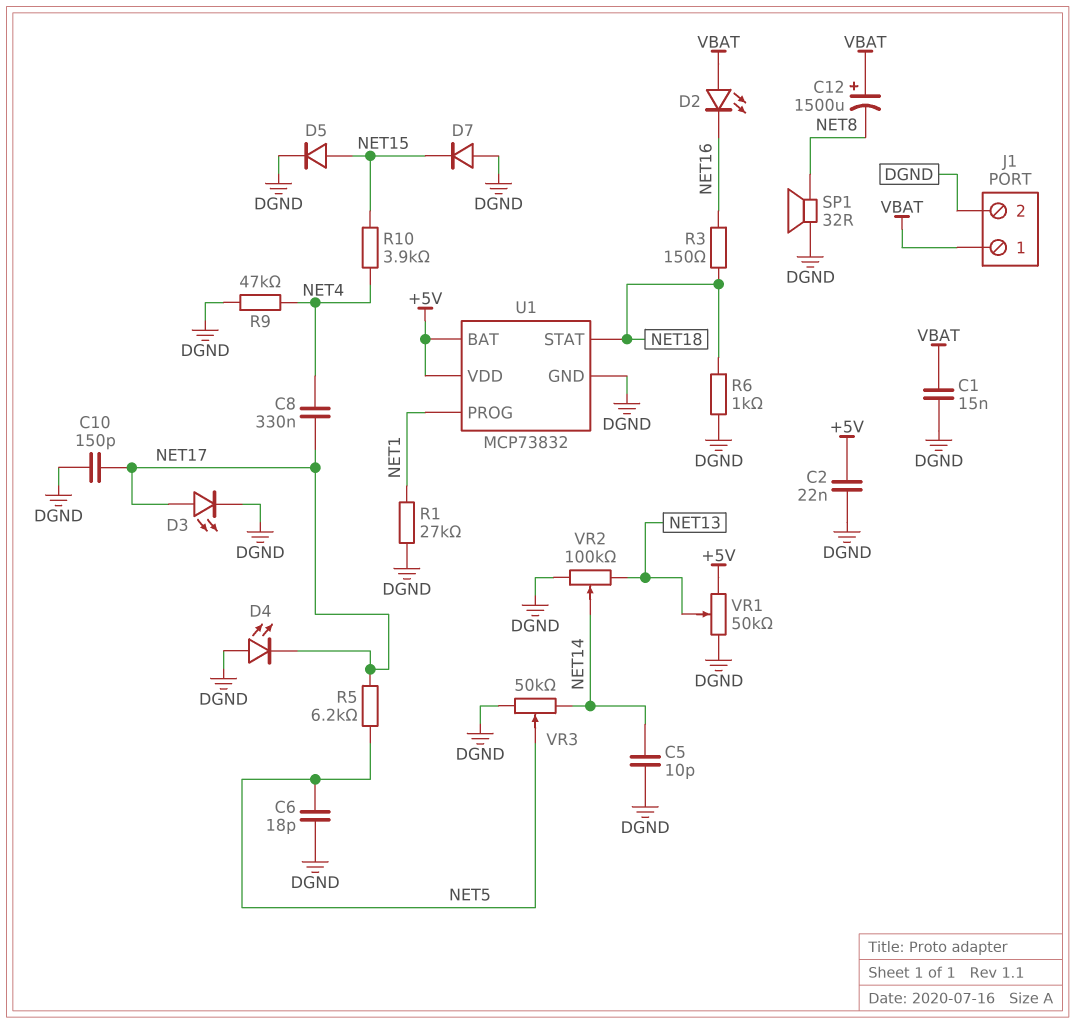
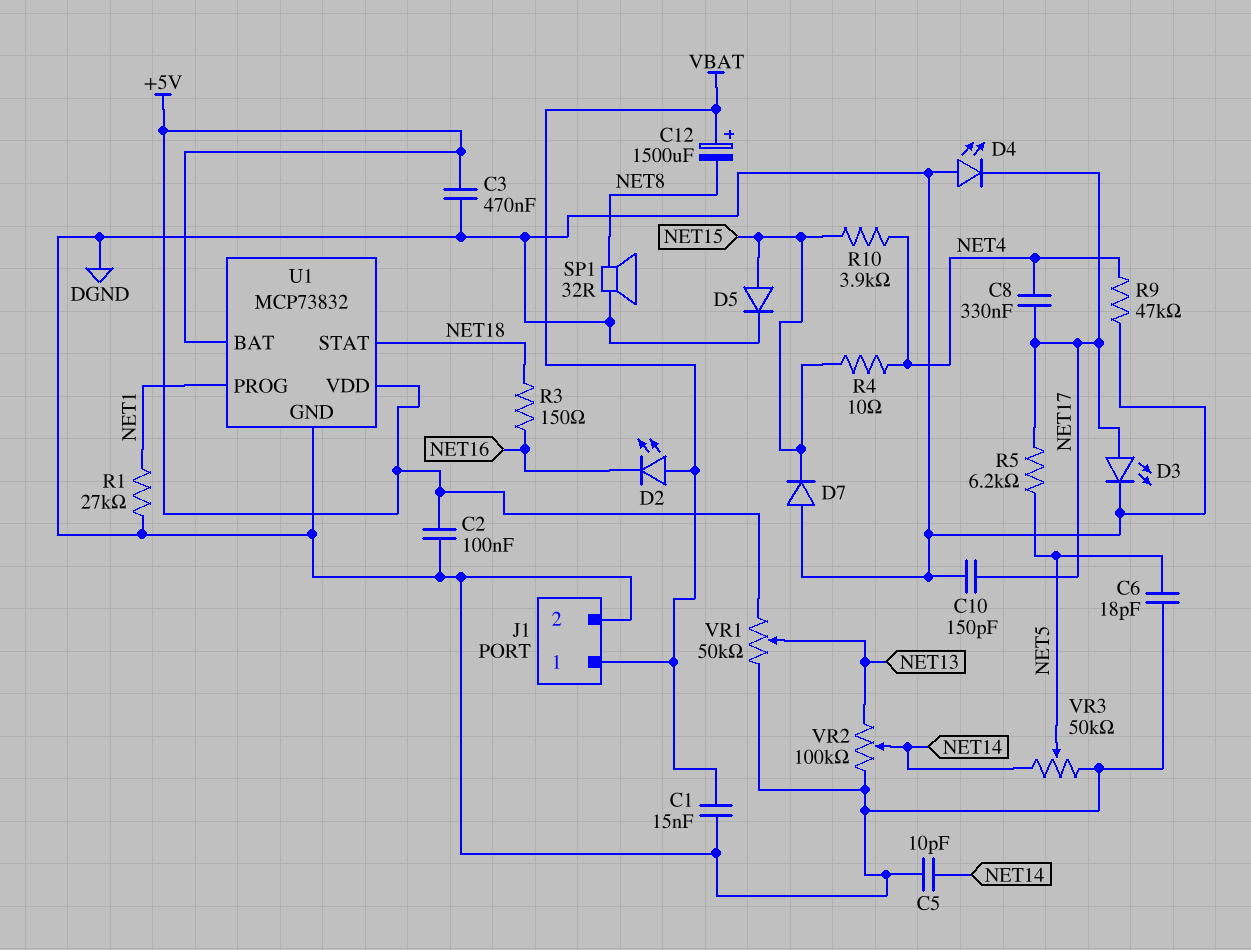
C2: 22nF (+5V, DGND) -> 100nF (+5V, DGND)
C3: none -> 470nF (+5V, DGND)
R4: none -> 10 (NET4, NET15)
R6: 1k (DGND, NET18) -> none

